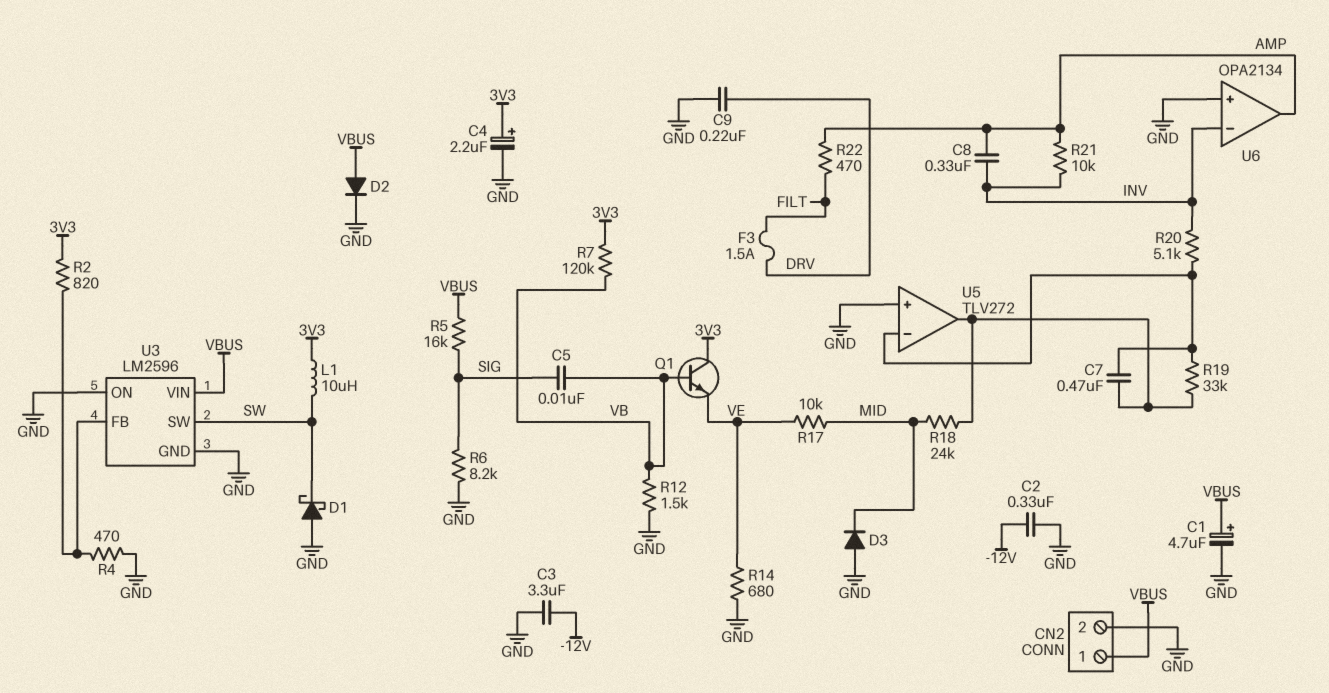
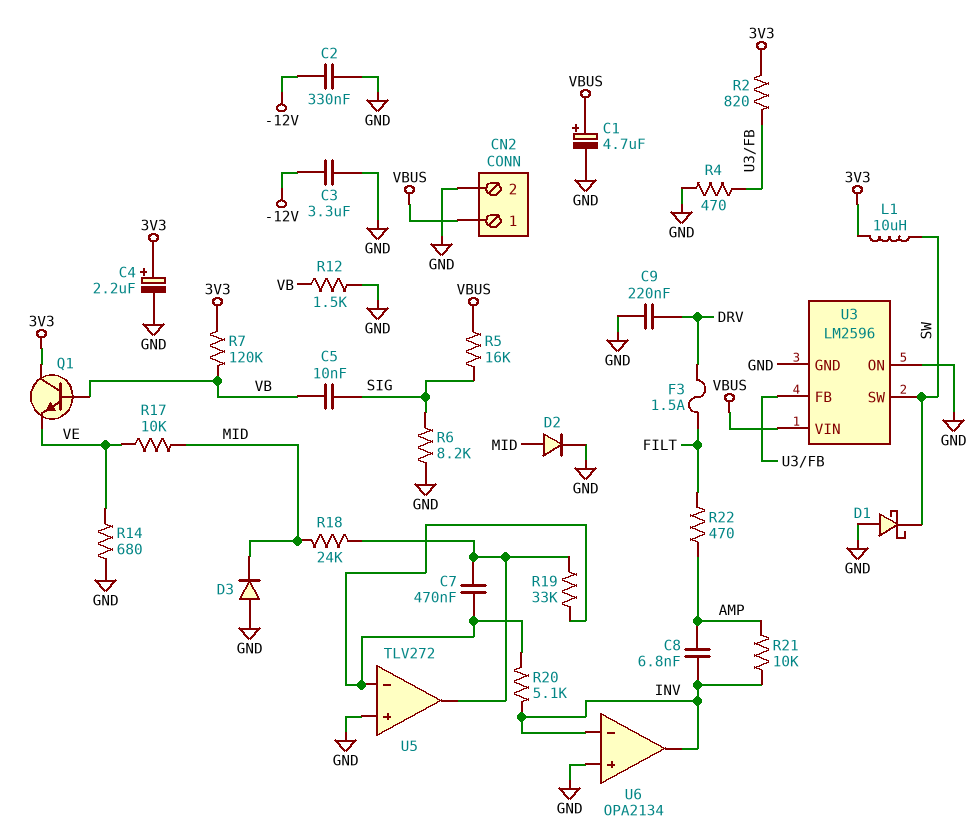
C8: 330nF (AMP, INV) -> 6.8nF (AMP, INV)
D2: diode (A VBUS, K GND) -> diode (A MID, K GND)
U6 pin out: AMP -> INV

